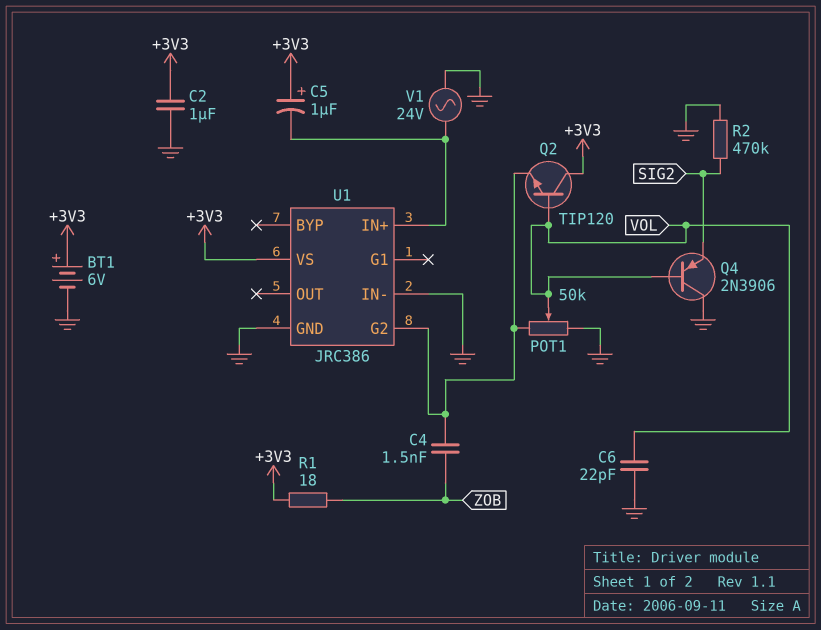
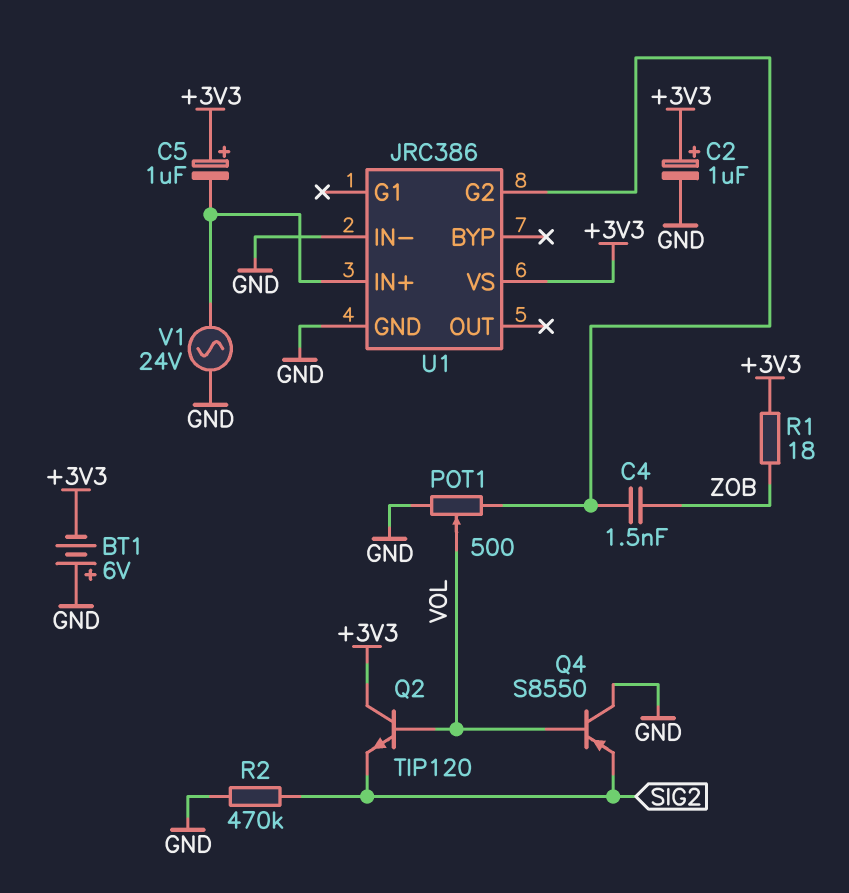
BT1: 6V (plus +3V3, minus GND) -> 6V (plus GND, minus +3V3)
C2: 1uF (+3V3, GND) -> 1uF (plus +3V3, minus GND)
C6: 22pF (GND, VOL) -> none
POT1: 50k (GND, U1/G2, wiper VOL) -> 500 (GND, U1/G2, wiper VOL)
Q2: NPN TIP120 (B VOL, C +3V3, E U1/G2) -> NPN TIP120 (B VOL, C +3V3, E SIG2)
Q4: PNP 2N3906 (B VOL, C GND, E SIG2) -> PNP S8550 (B VOL, C GND, E SIG2)

